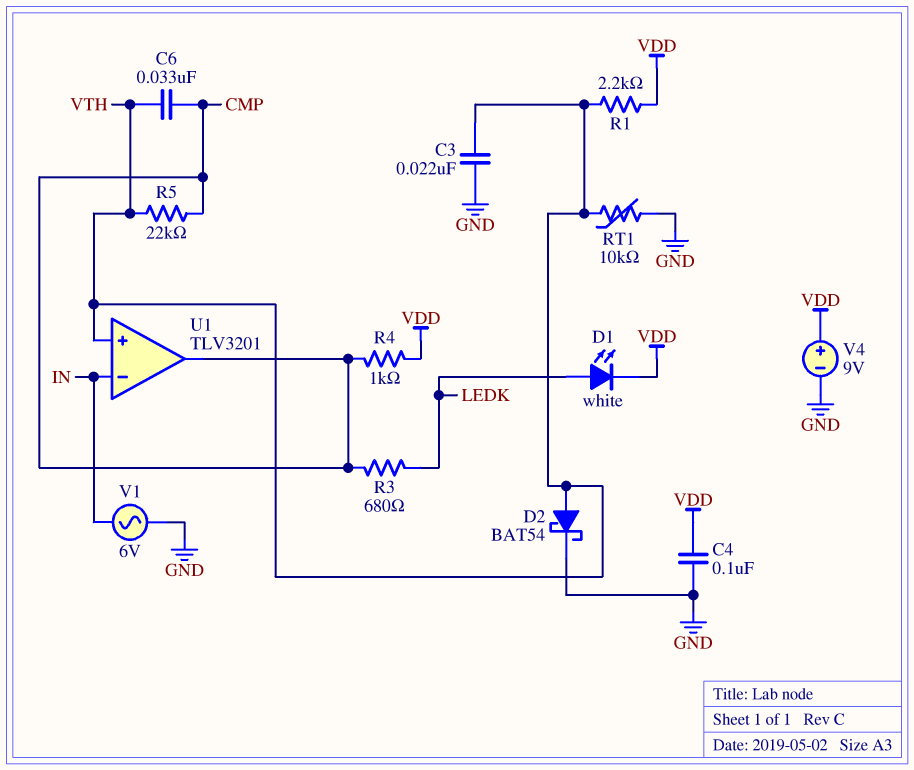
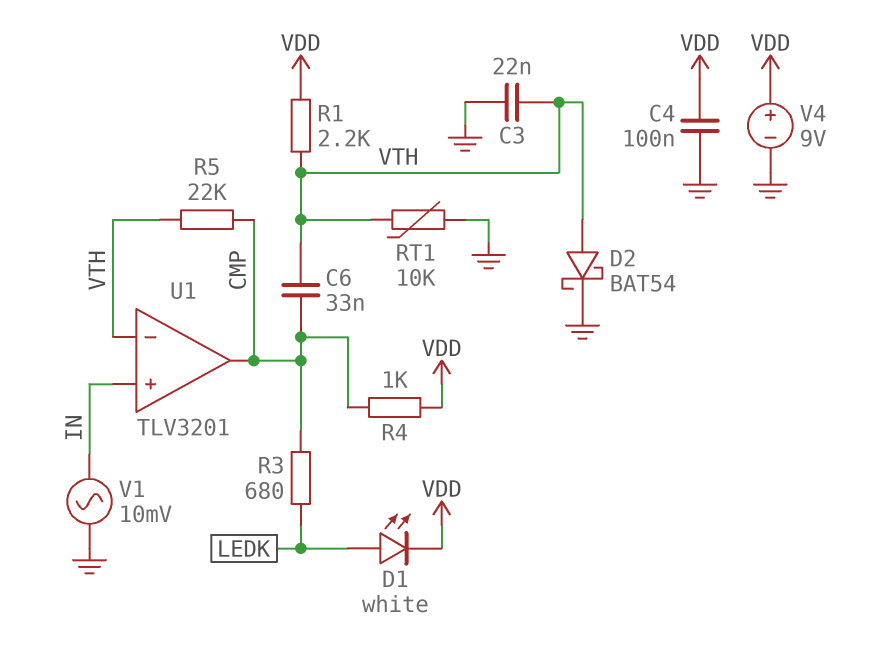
U1 pin in+: VTH -> IN
U1 pin in-: IN -> VTH
V1: AC 6V (GND, IN) -> AC 10mV (GND, IN)

